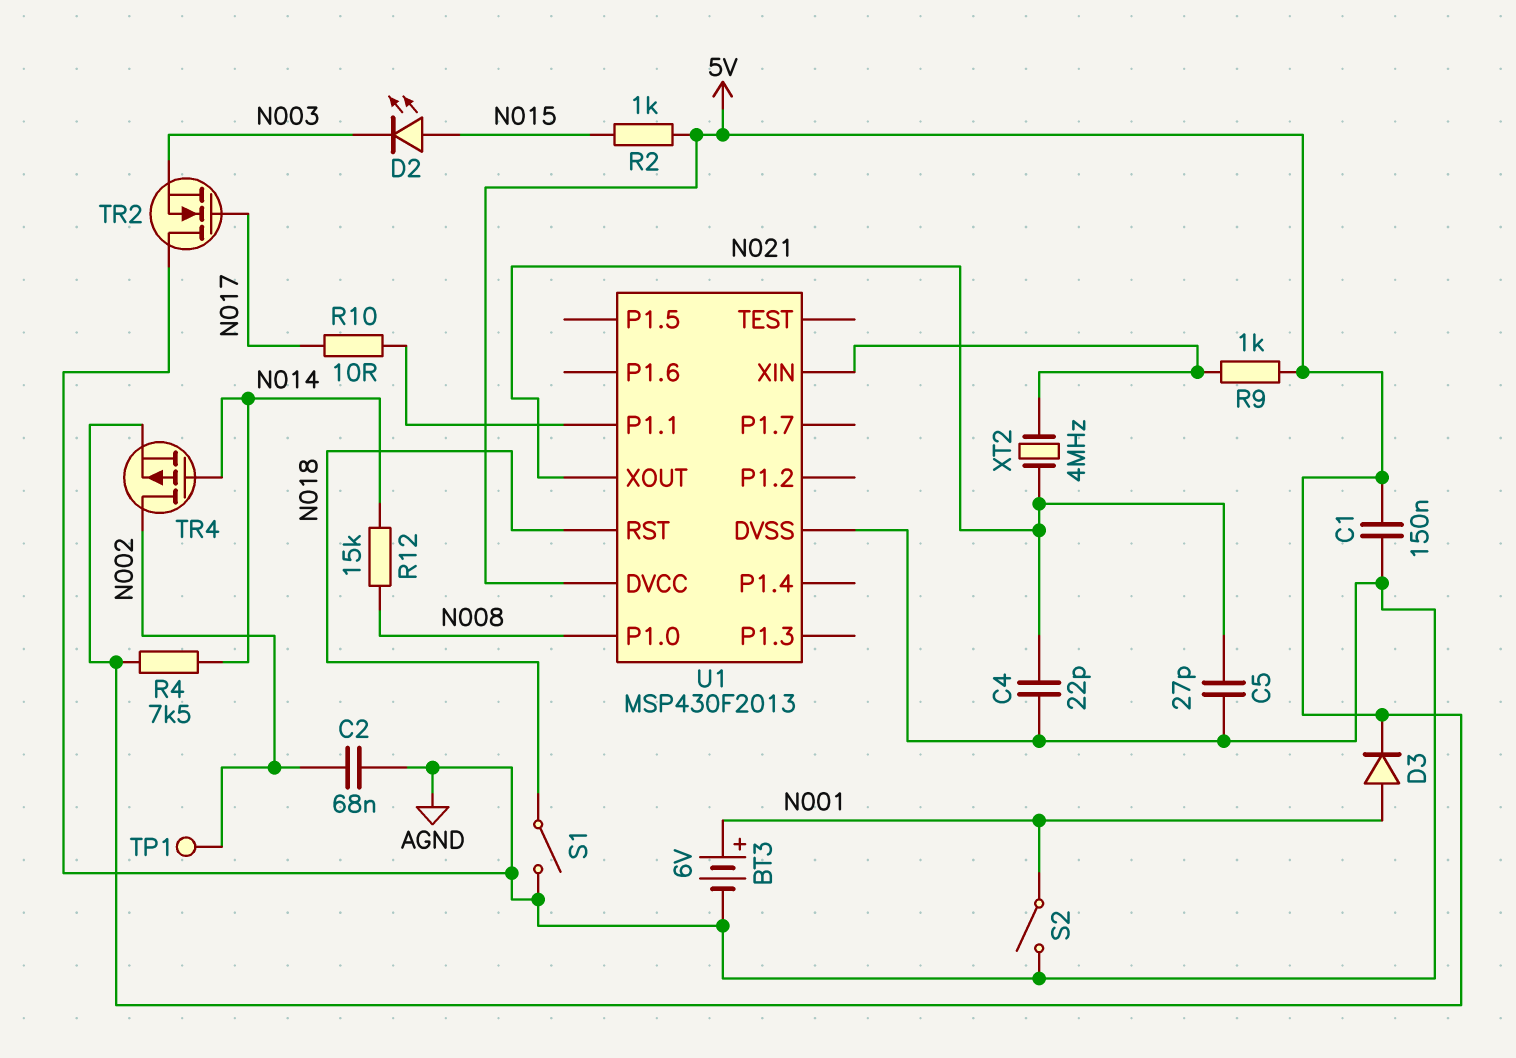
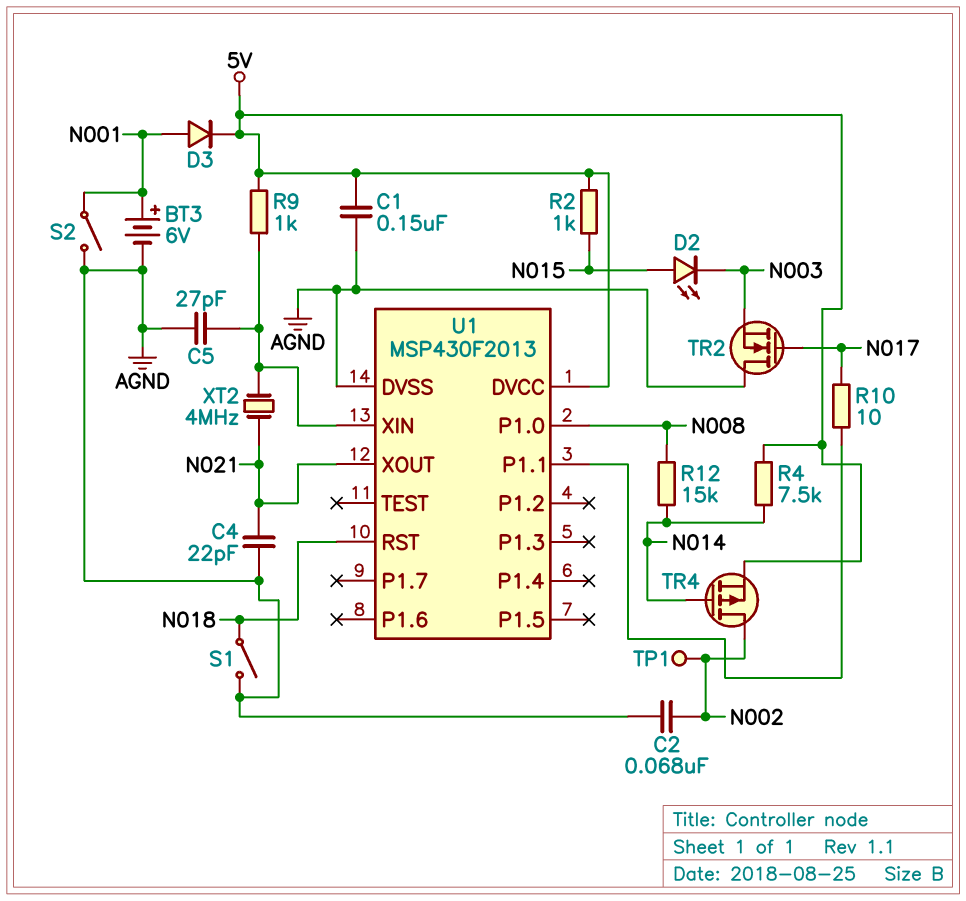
C5: 27pF (AGND, N021) -> 27pF (AGND, U1/XIN)

